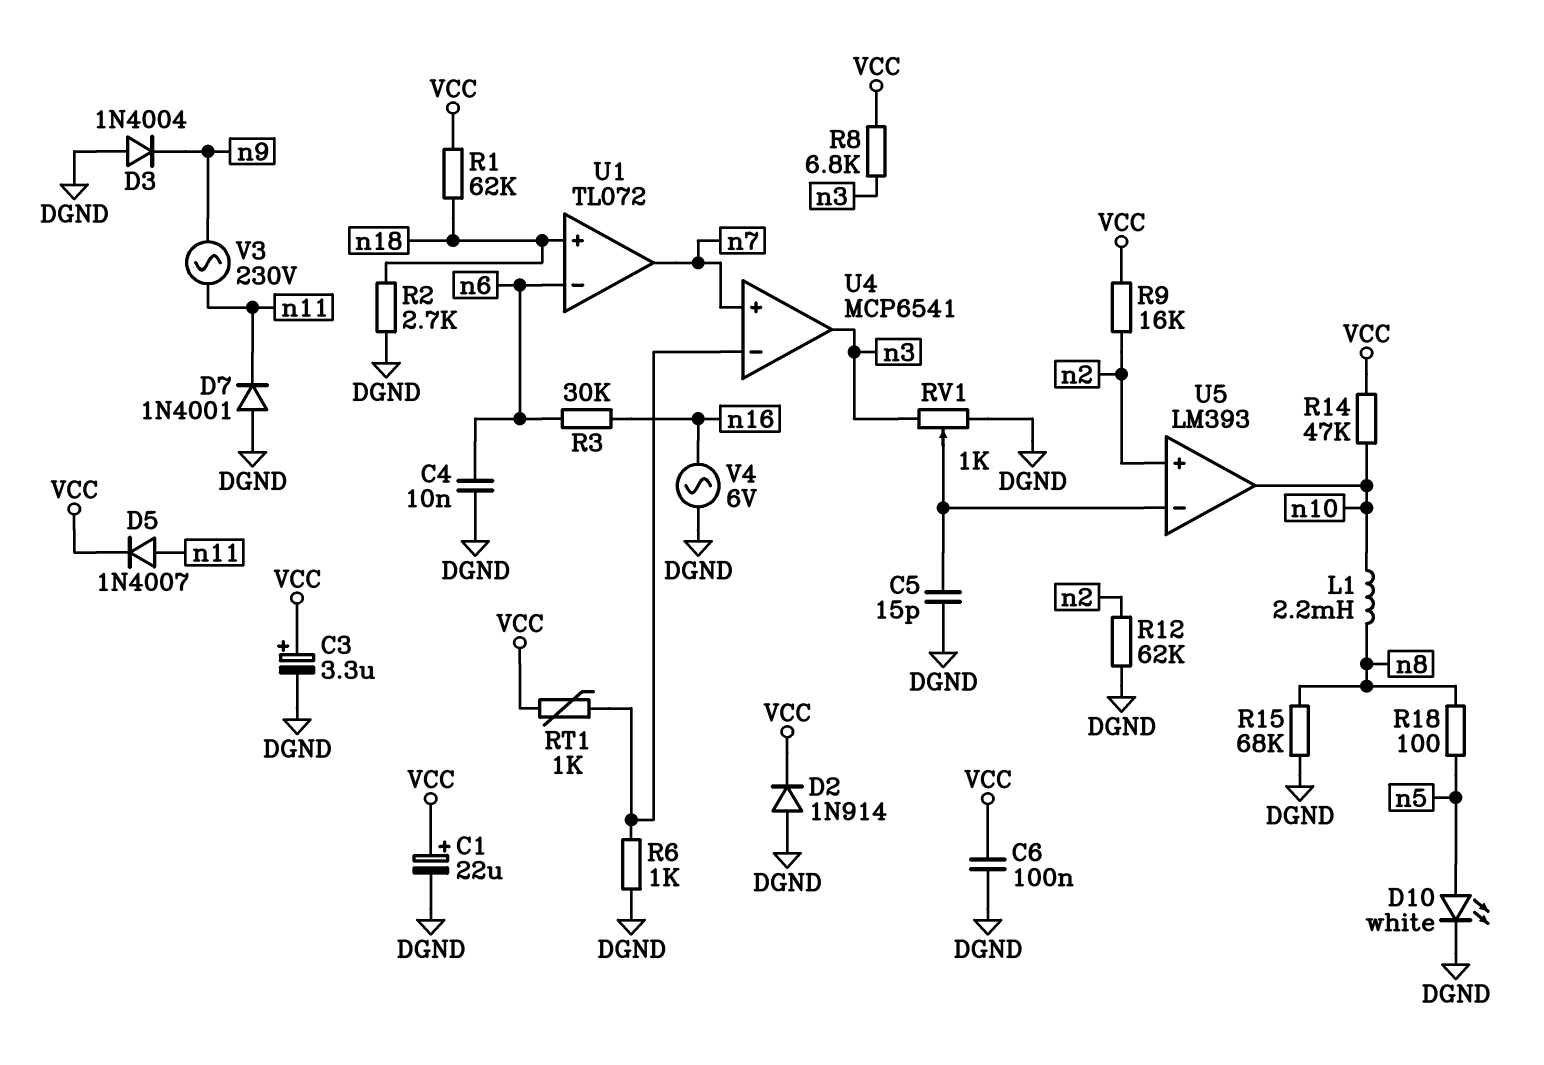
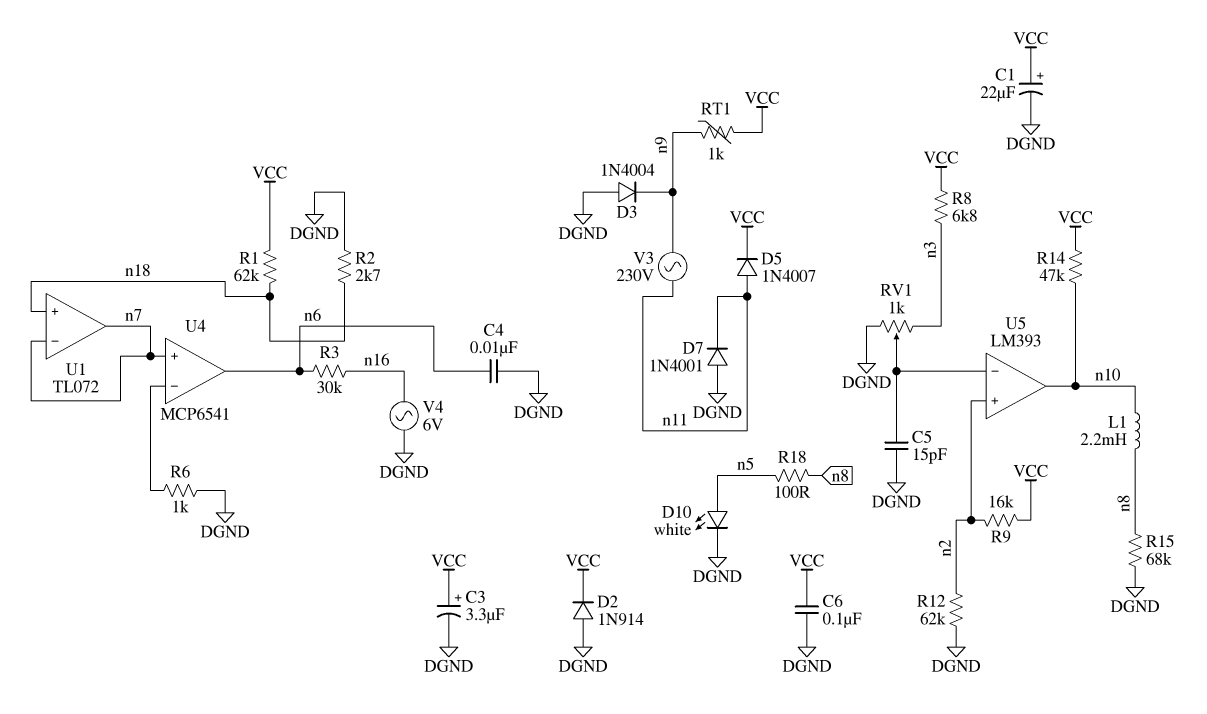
RT1: 1k (U4/in-, VCC) -> 1k (VCC, n9)
U1 pin in-: n6 -> n7
U4 pin out: n3 -> n6

